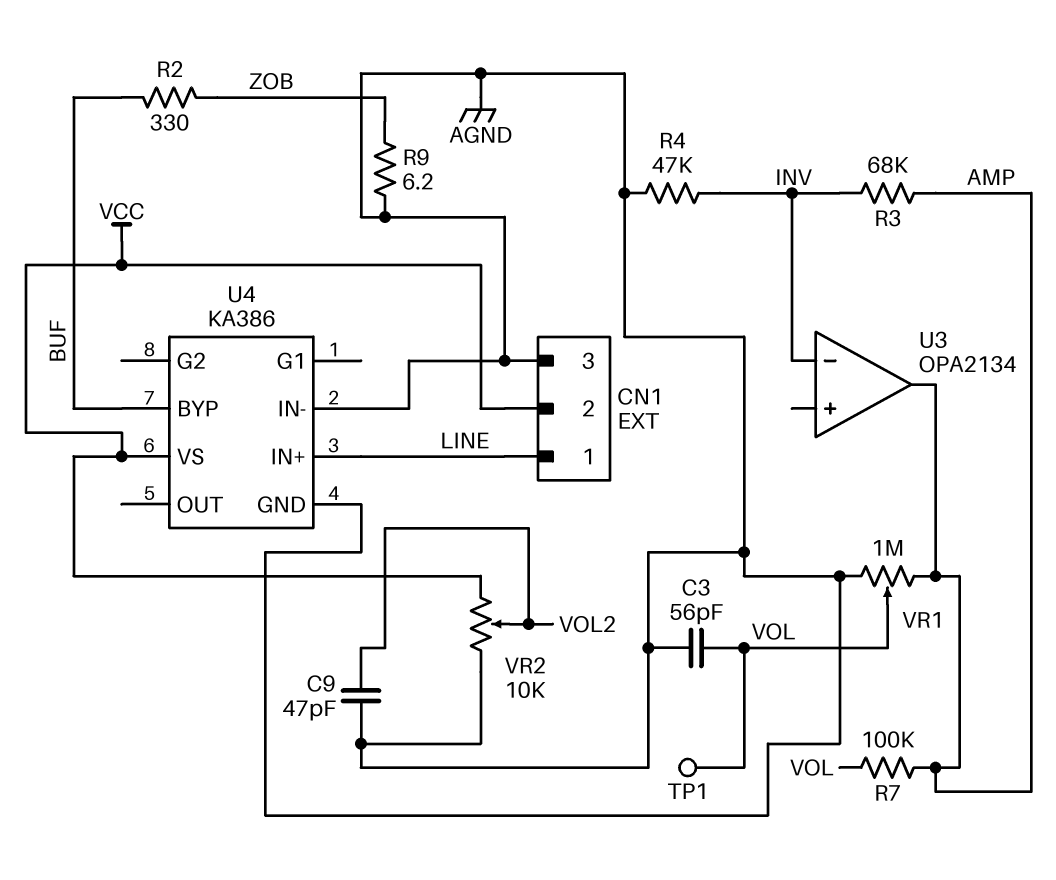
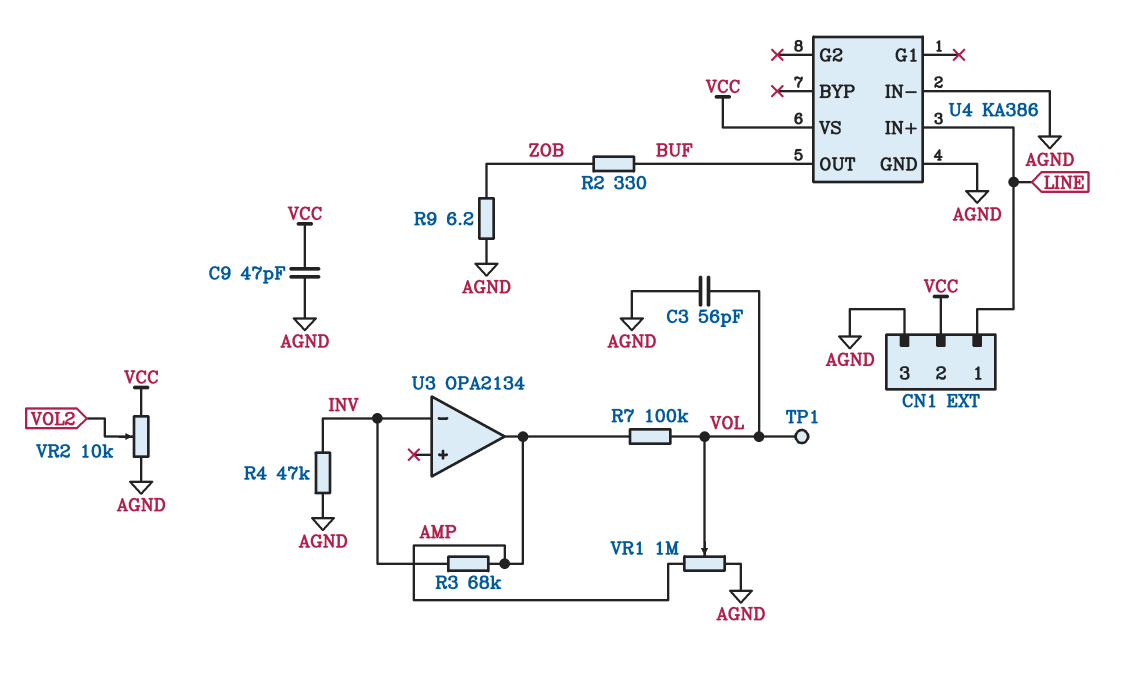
C9: 47pF (AGND, VOL2) -> 47pF (AGND, VCC)
U4 pin BYP: BUF -> none
U4 pin OUT: none -> BUF

